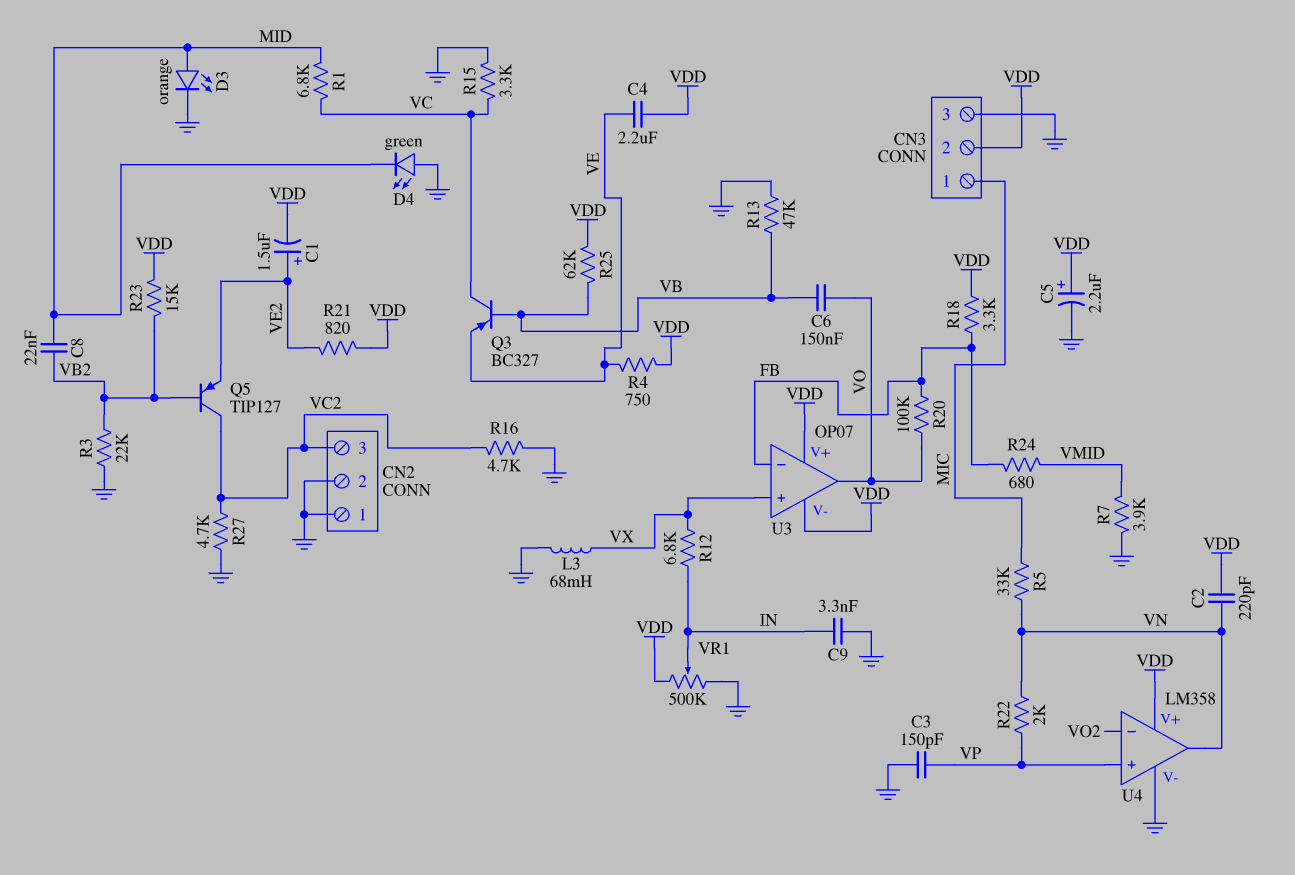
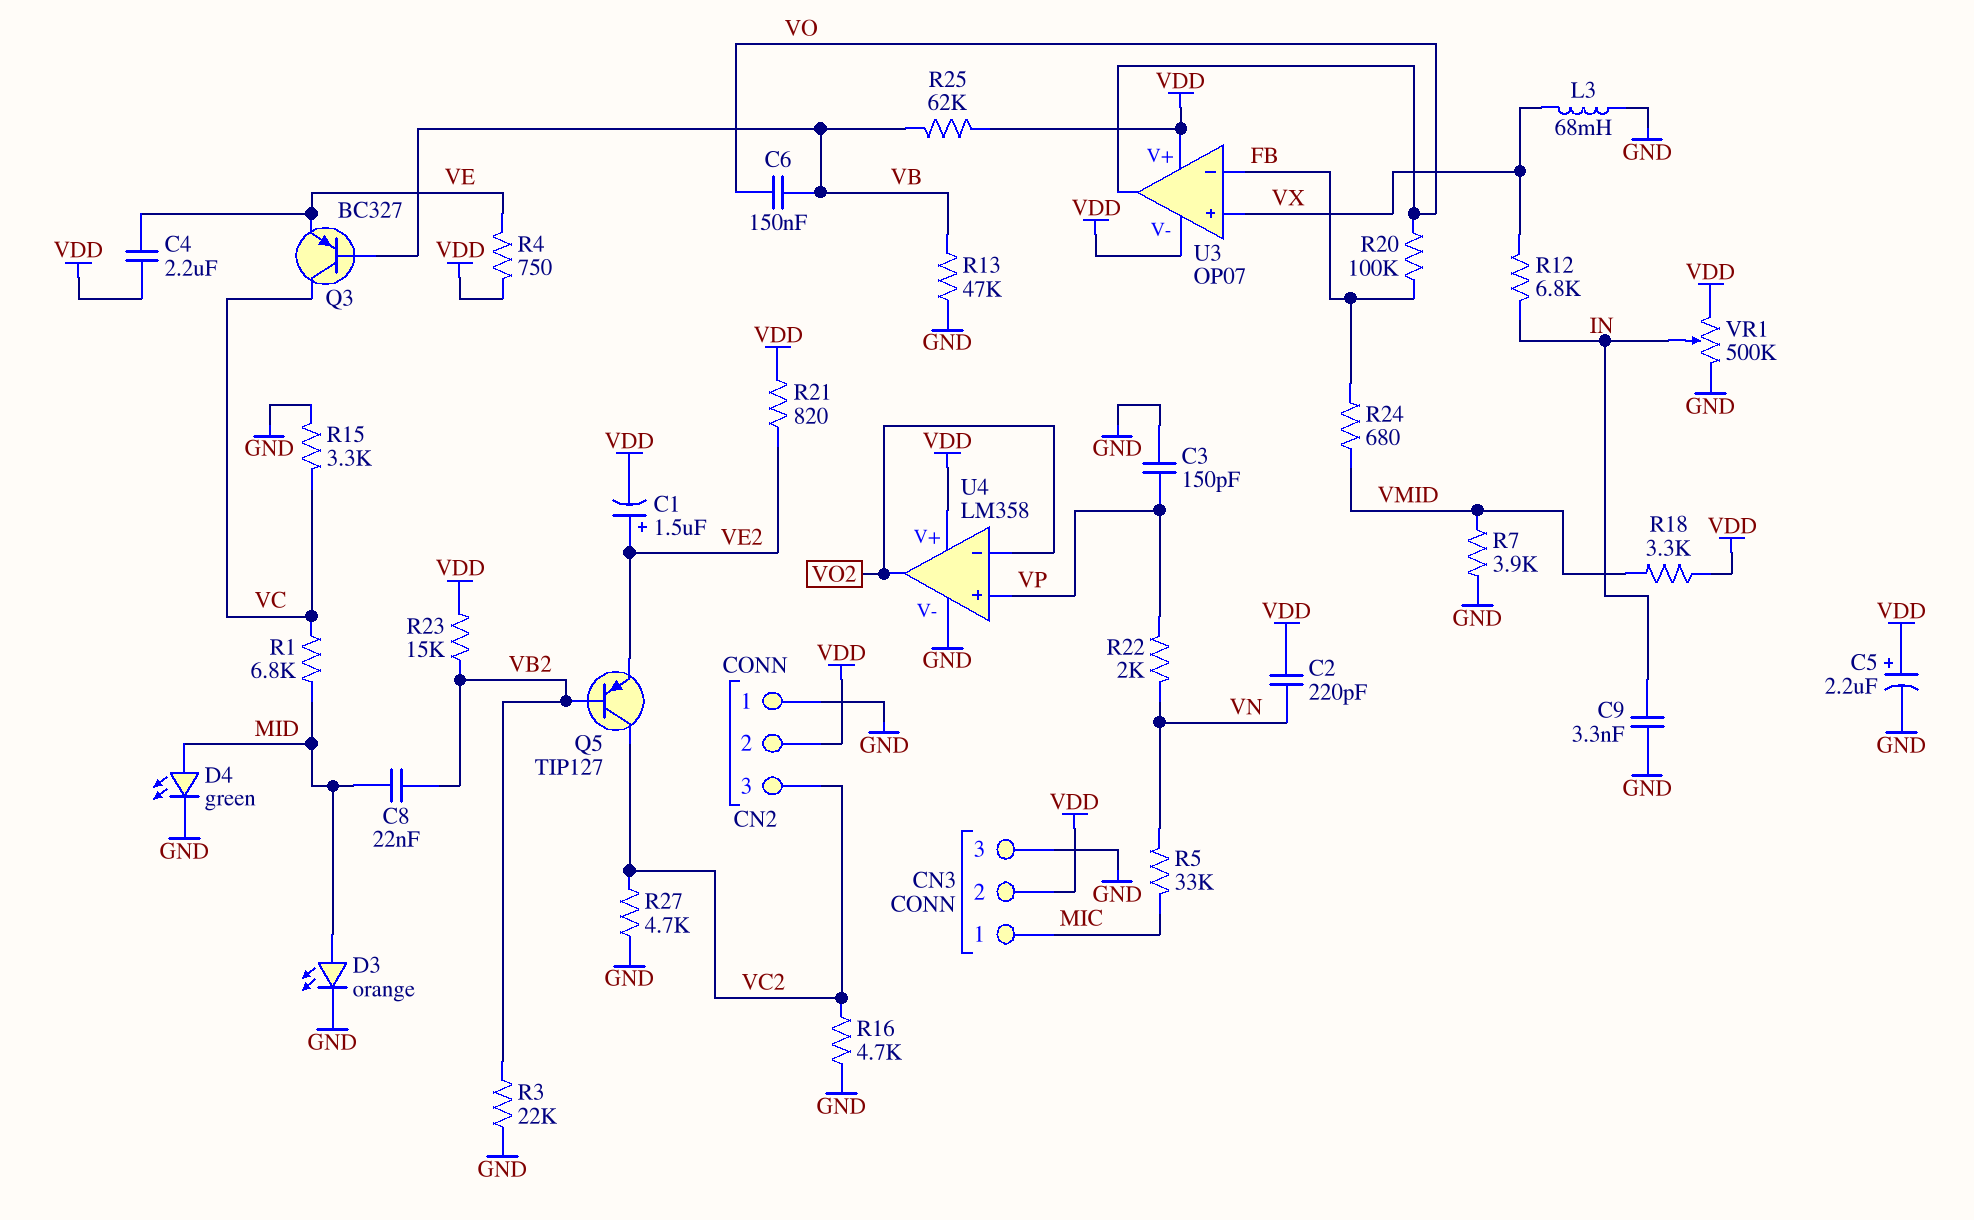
CN2 pin 2: GND -> VDD
D4: LED green (A GND, K MID) -> LED green (A MID, K GND)
R18: 3.3k (FB, VDD) -> 3.3k (VDD, VMID)
U4 pin out: VN -> VO2

